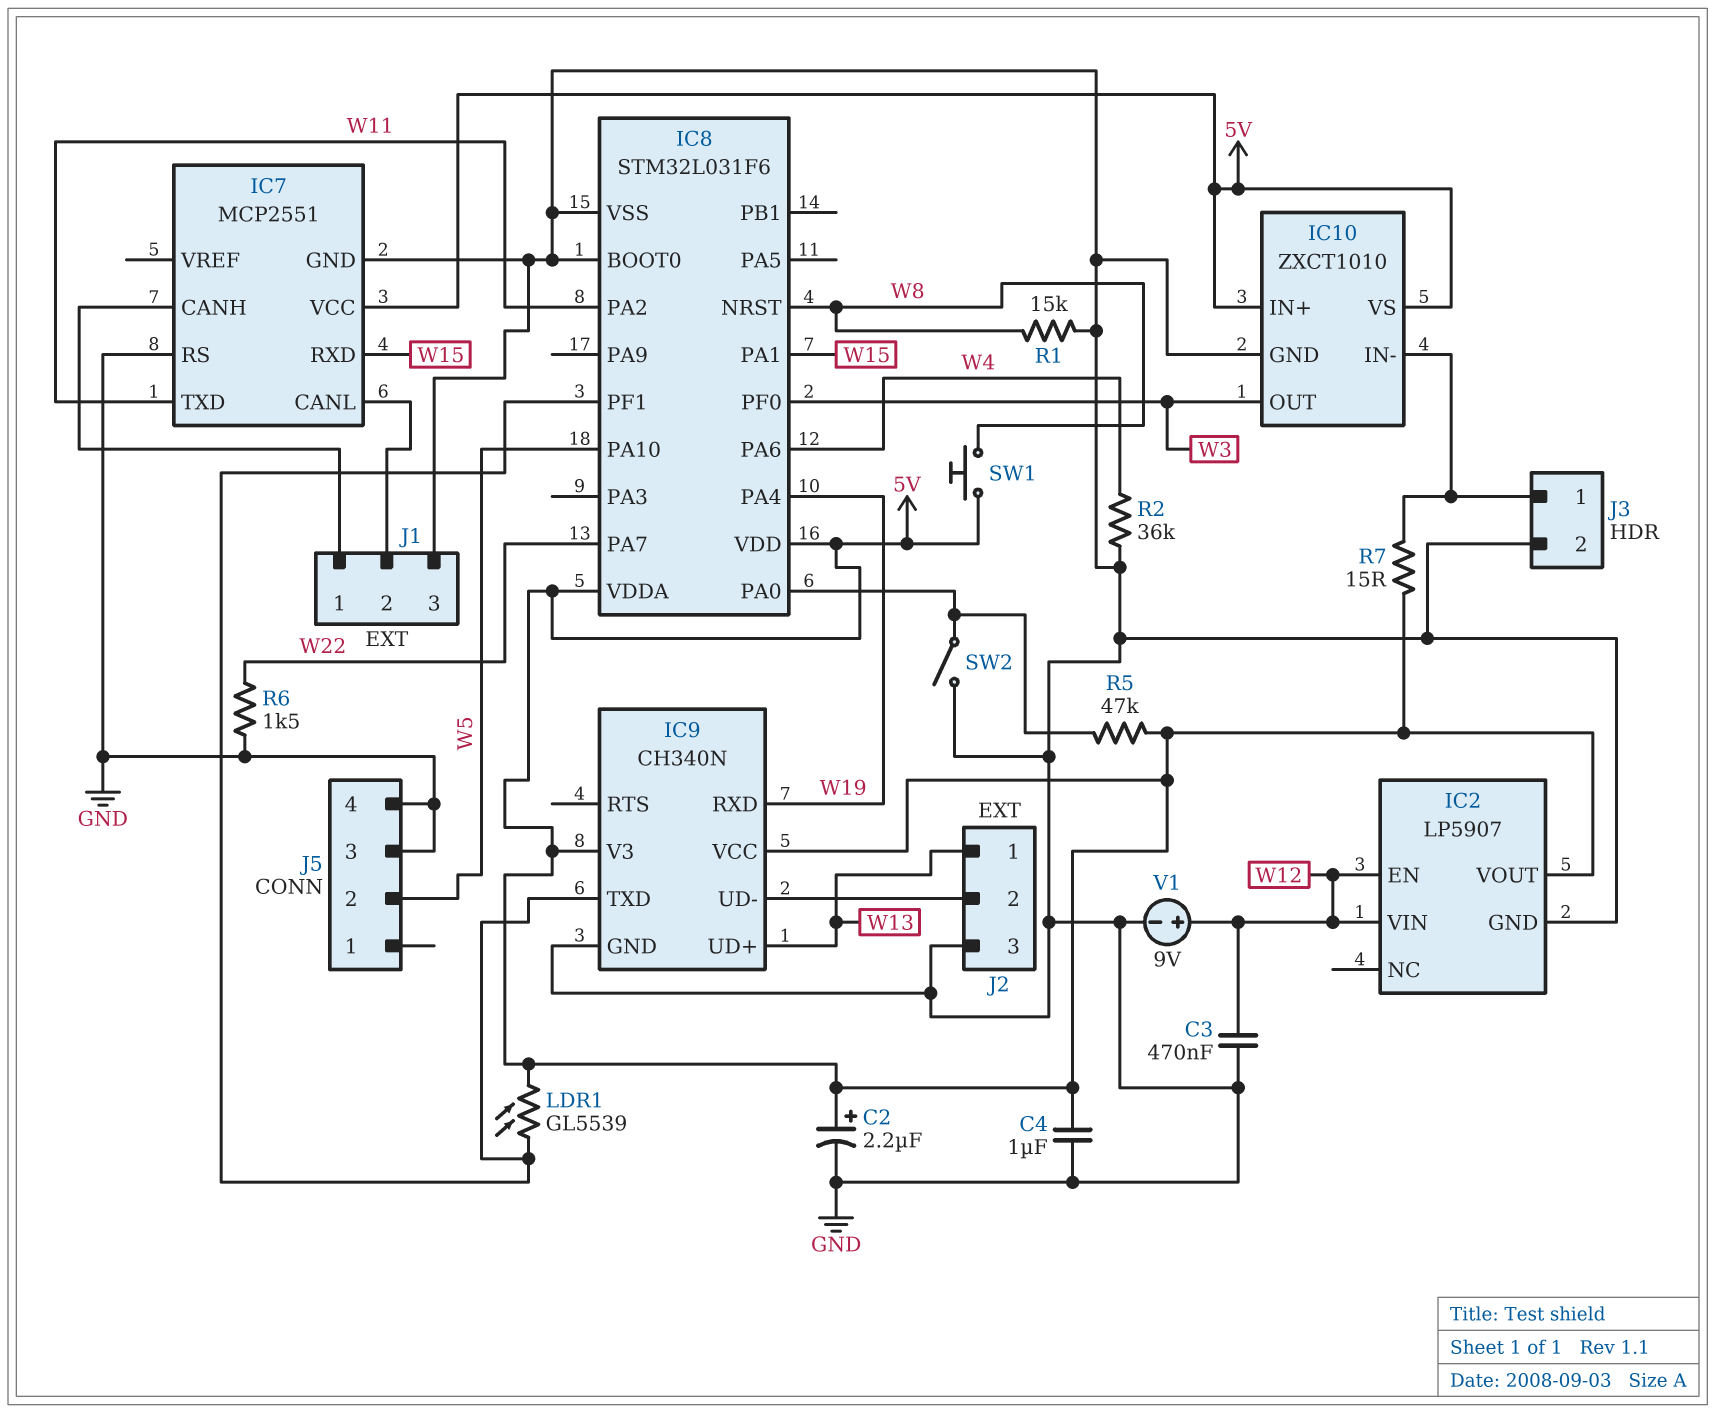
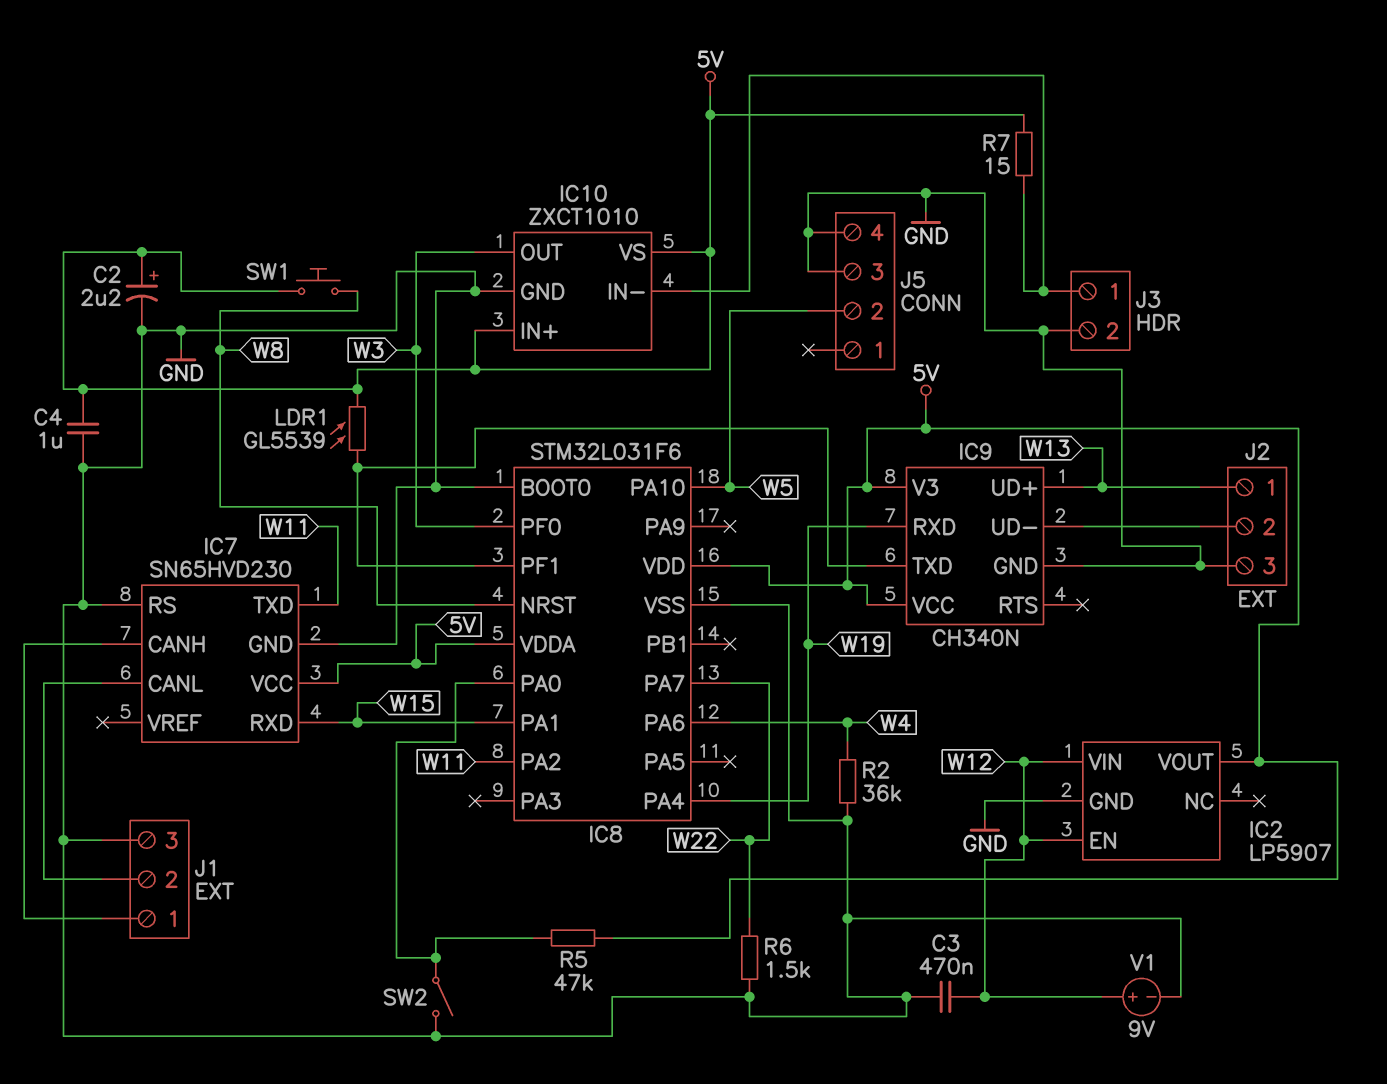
IC7: MCP2551 -> SN65HVD230
R1: 15k (GND, W8) -> none

